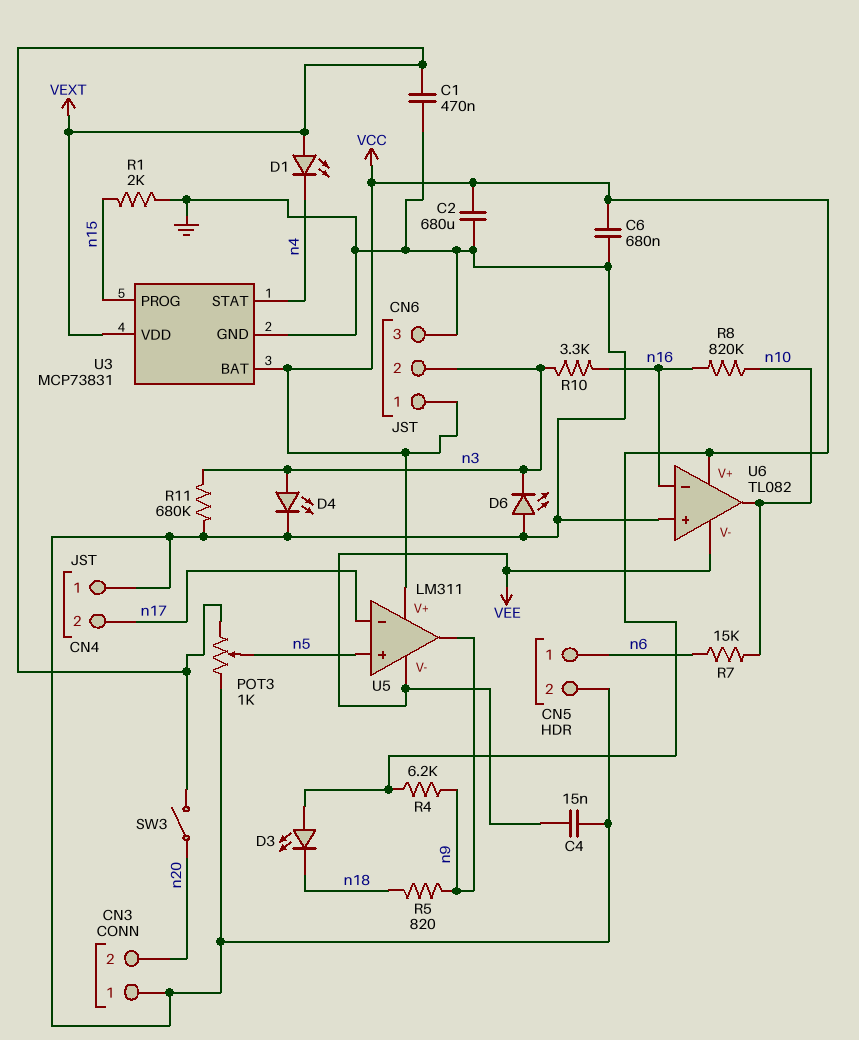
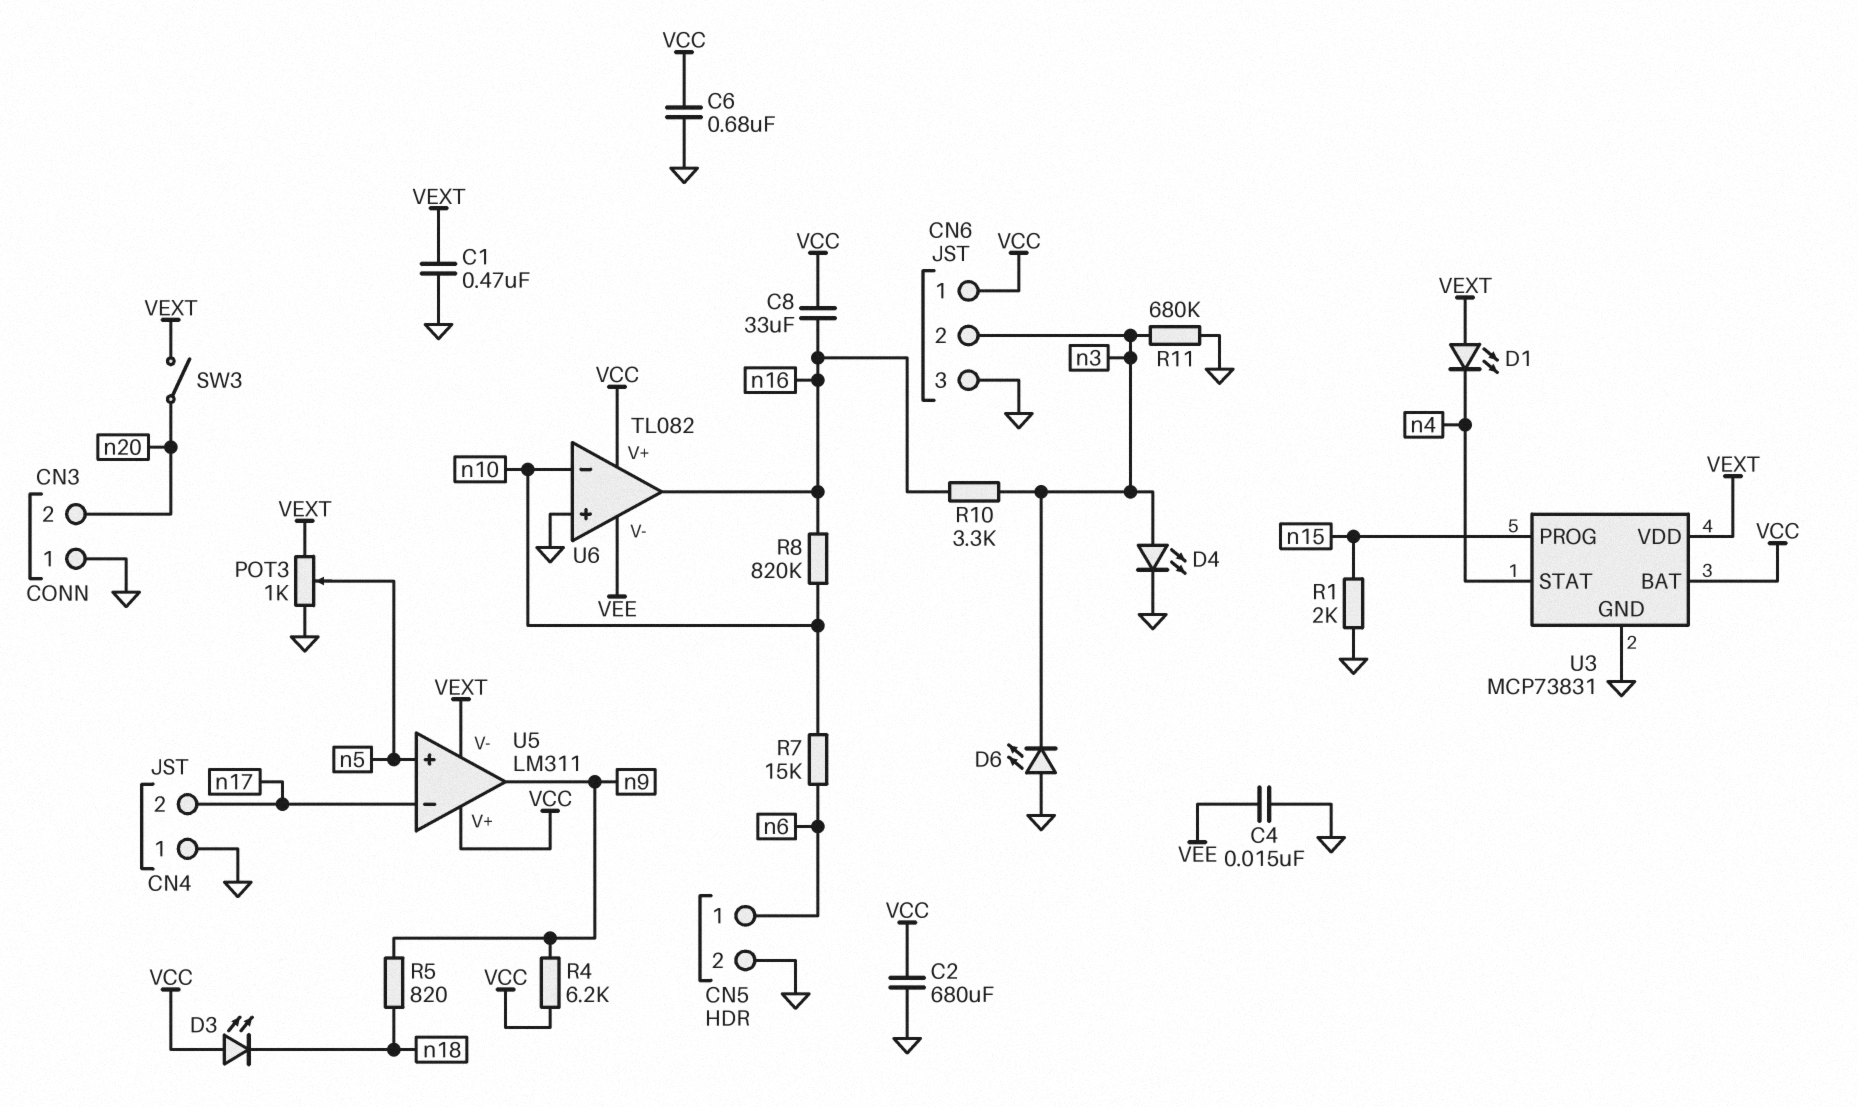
C8: none -> 33uF (VCC, n16)
U5 pin V-: VEE -> VEXT
U6 pin in-: n16 -> n10
U6 pin out: n10 -> n16

